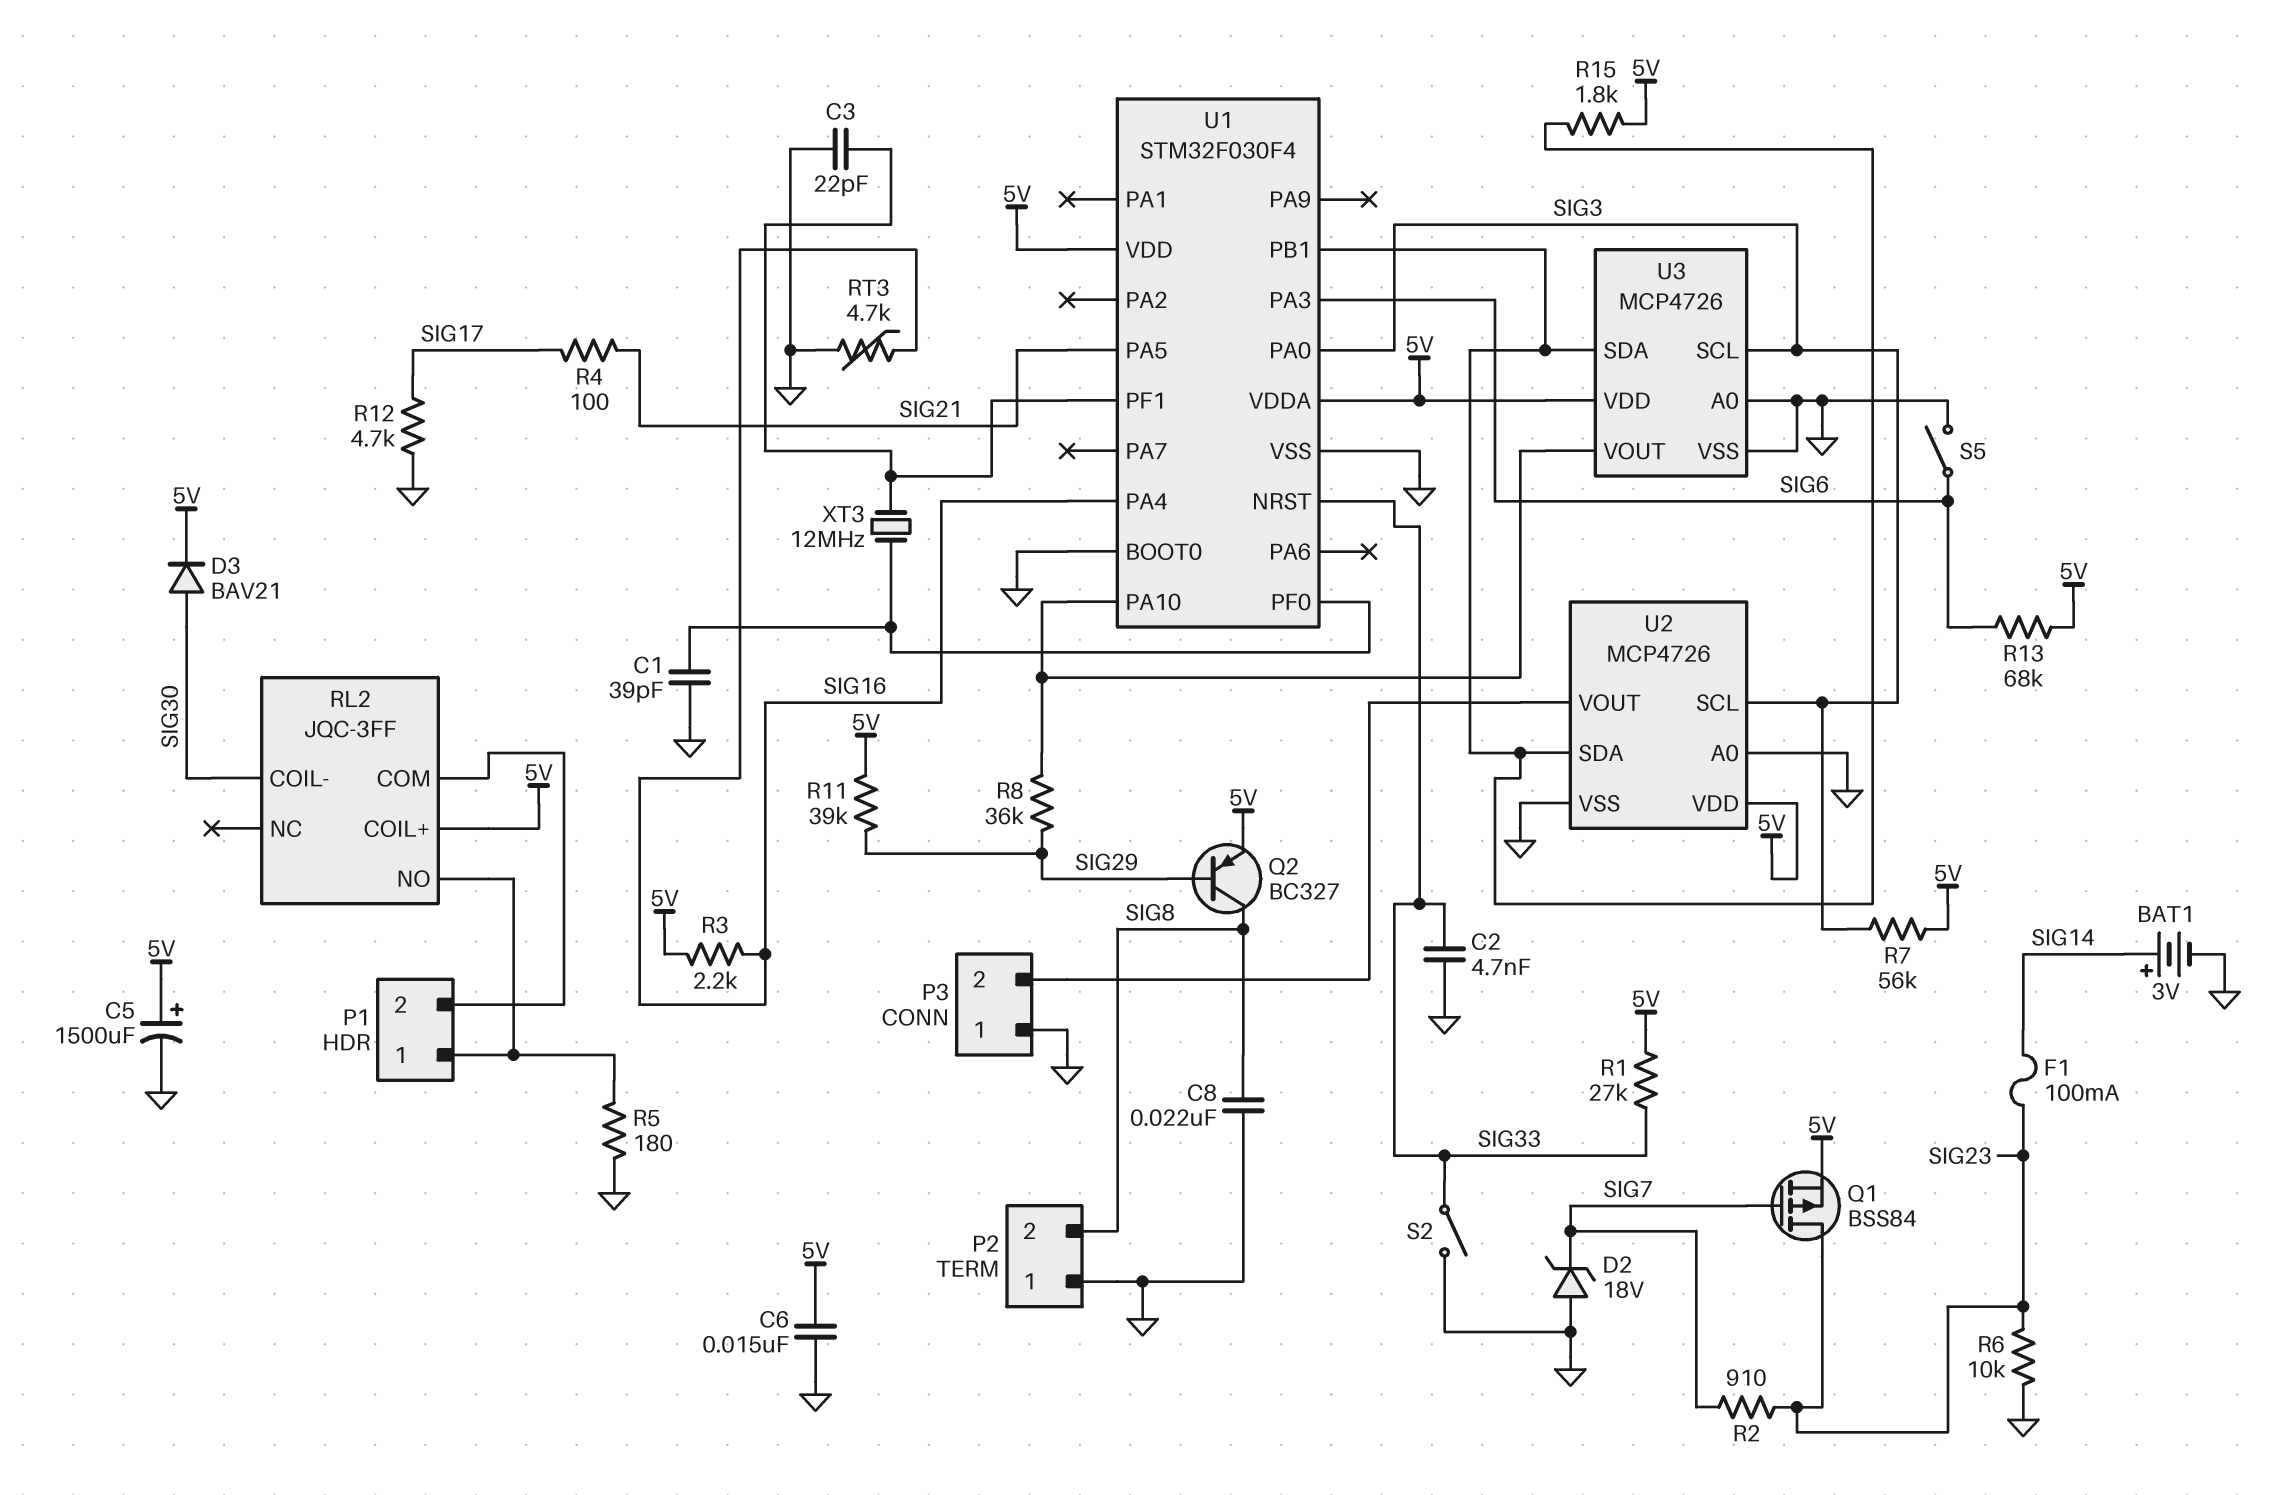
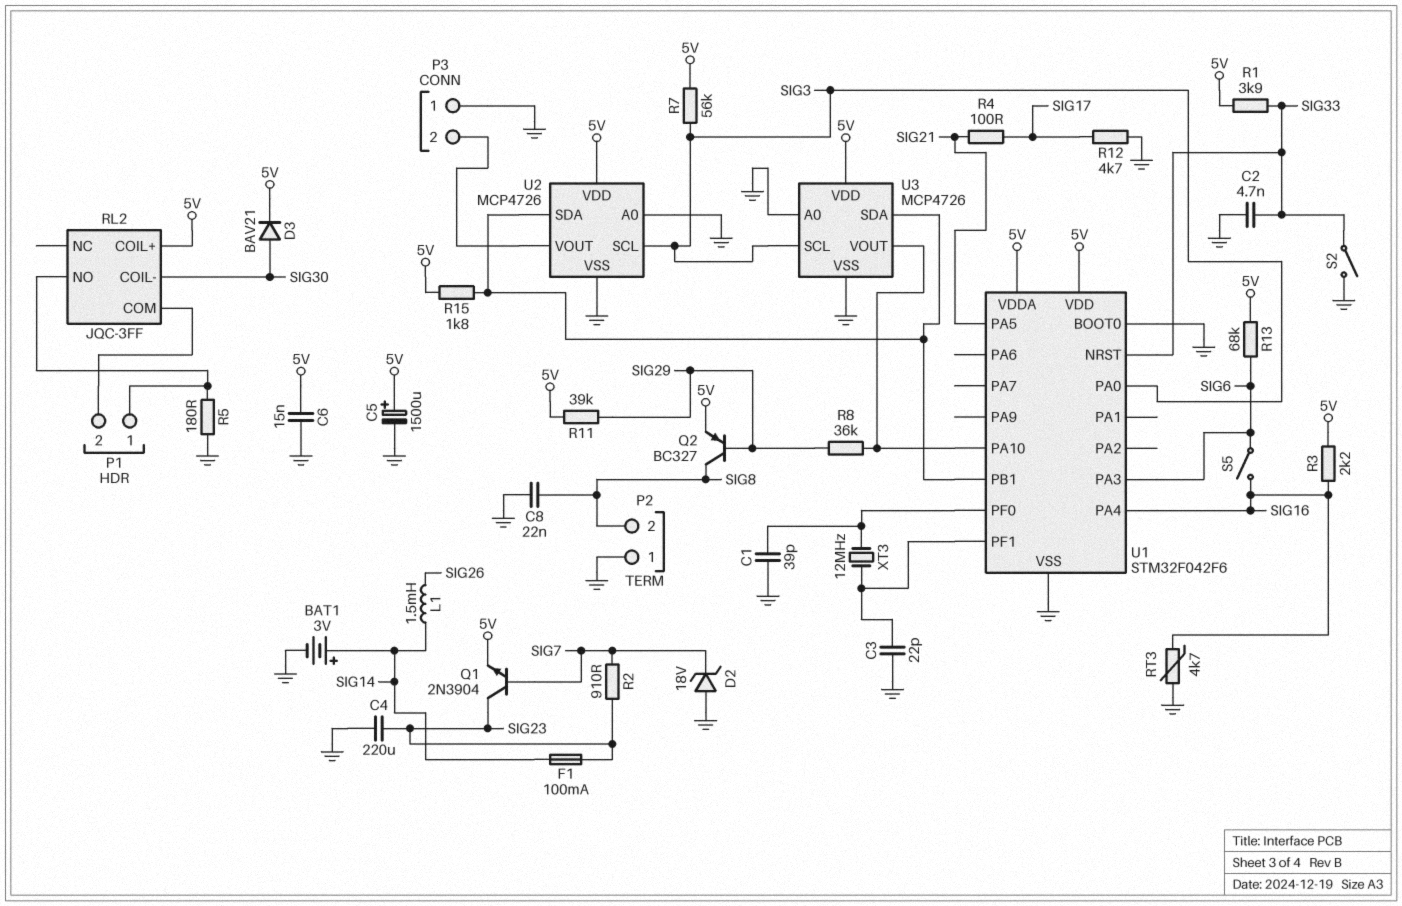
C4: none -> 220uF (GND, SIG23)
L1: none -> 1.5mH (SIG14, SIG26)
Q1: PMOS BSS84 (G SIG7, D SIG23, S 5V) -> NPN 2N3904 (B SIG7, C SIG23, E 5V)
R1: 27k (5V, SIG33) -> 3.9k (5V, SIG33)
R6: 10k (GND, SIG23) -> none
S5: switch (GND, SIG6) -> switch (SIG6, SIG16)
U1: STM32F030F4 -> STM32F042F6

